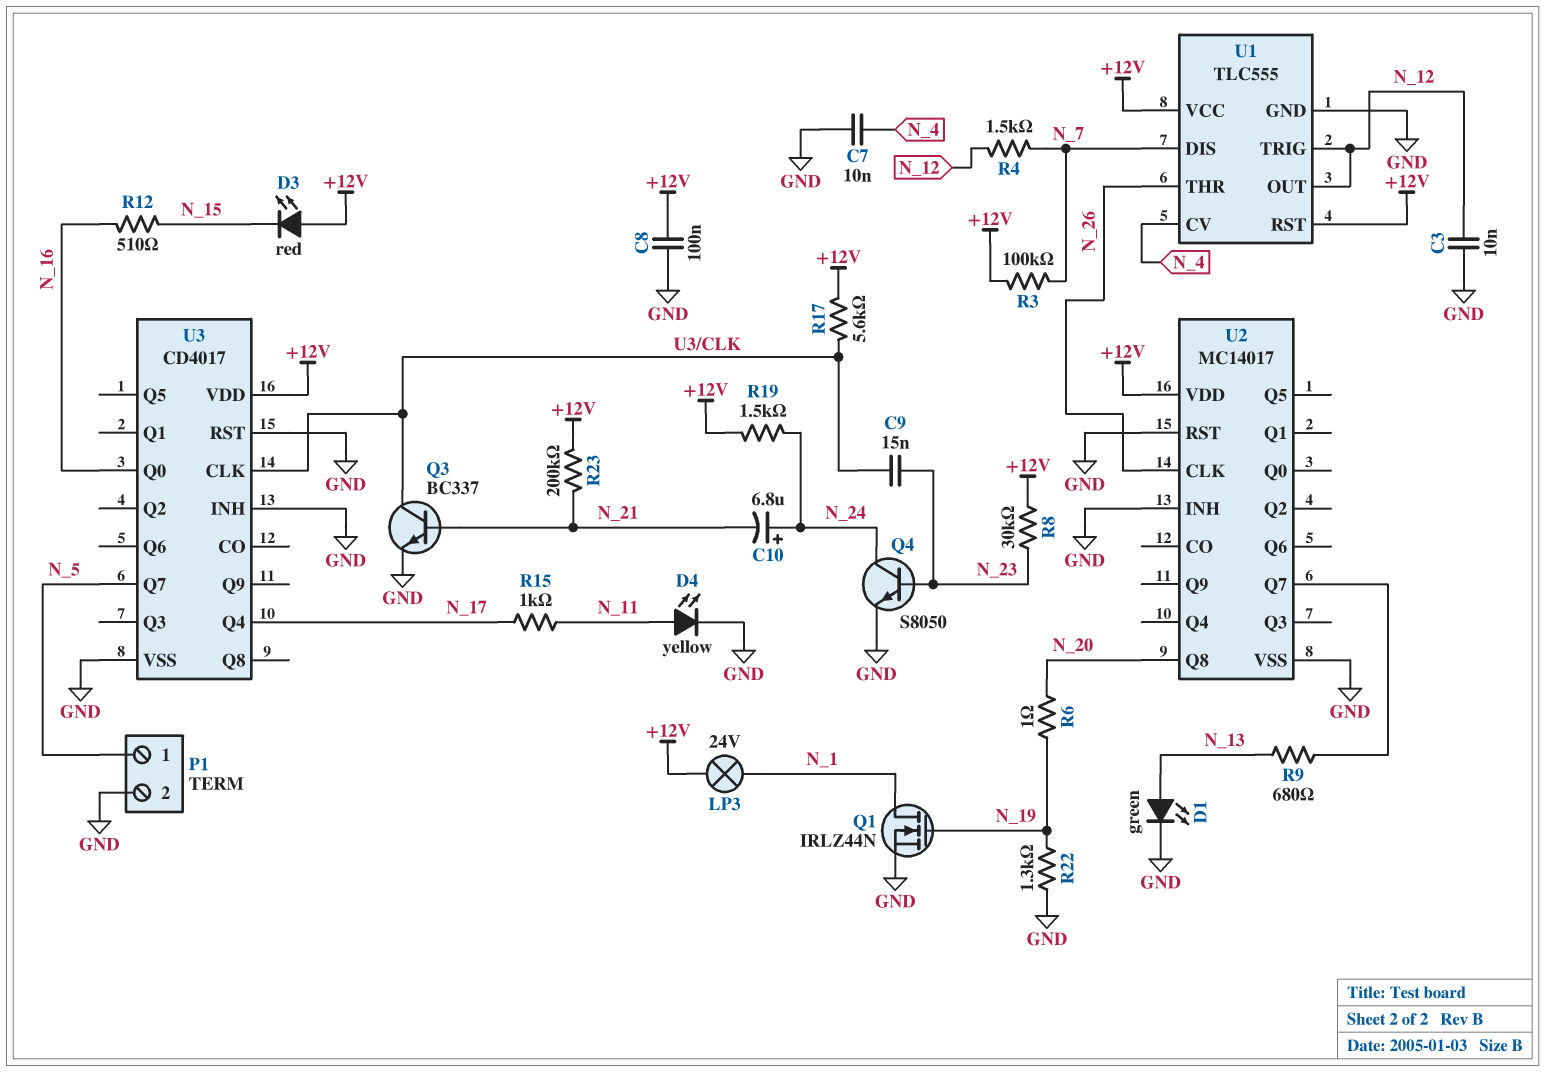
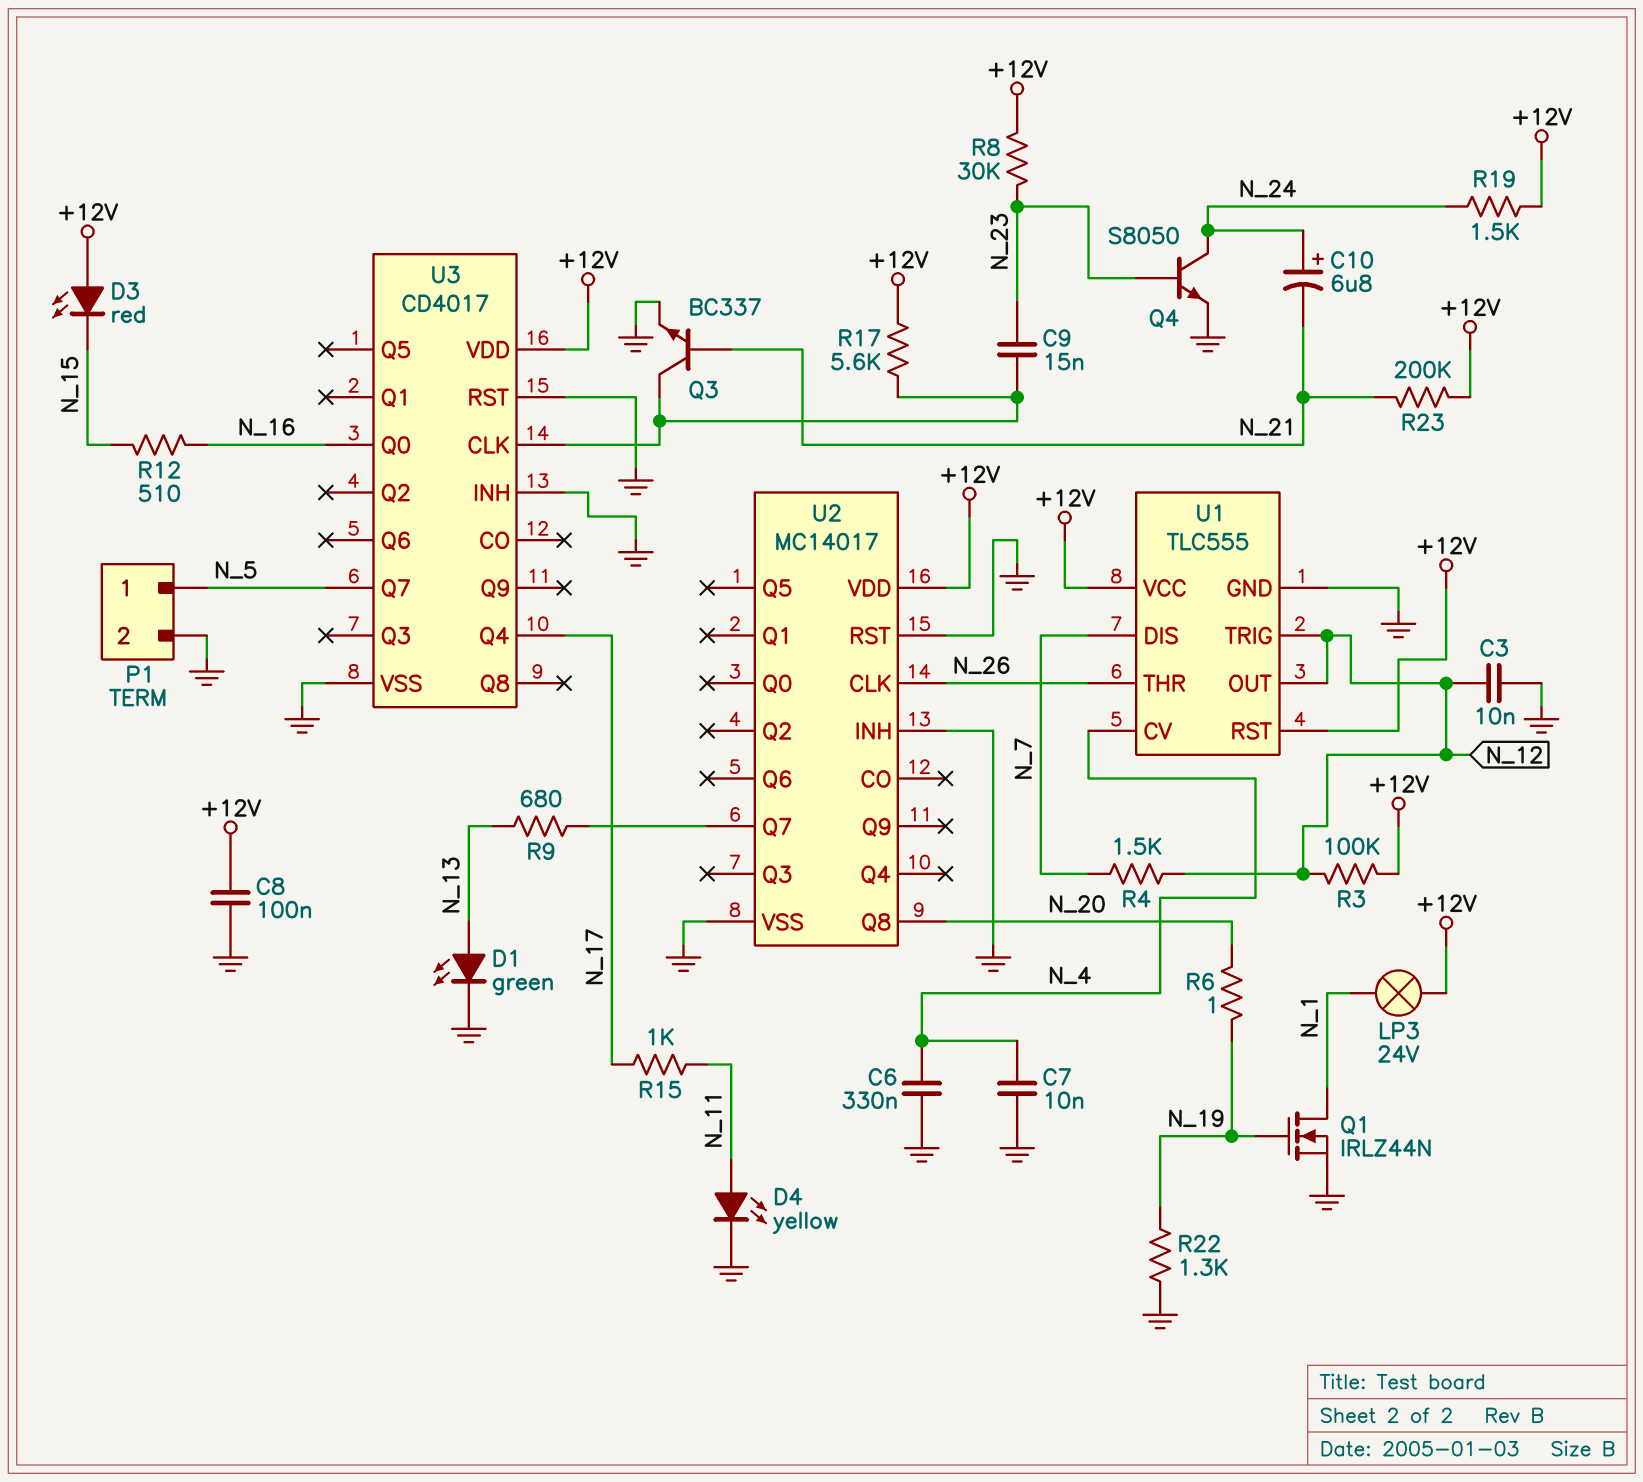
C6: none -> 330nF (GND, N_4)
R3: 100k (+12V, N_7) -> 100k (+12V, N_12)

